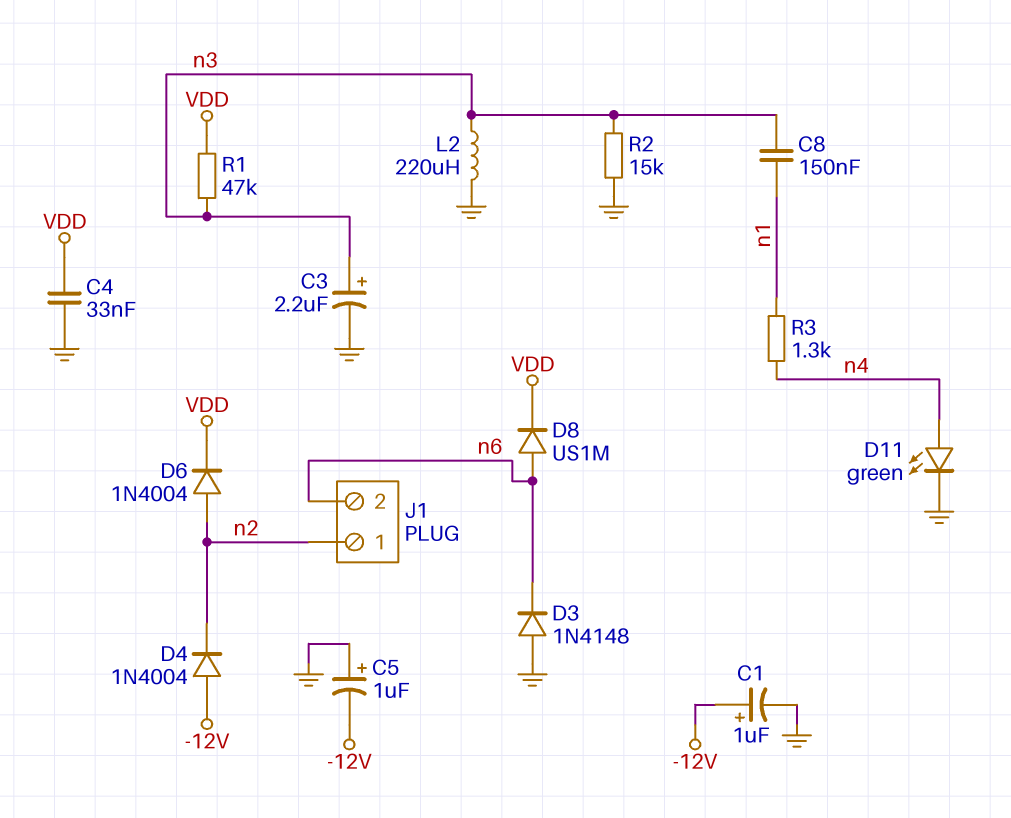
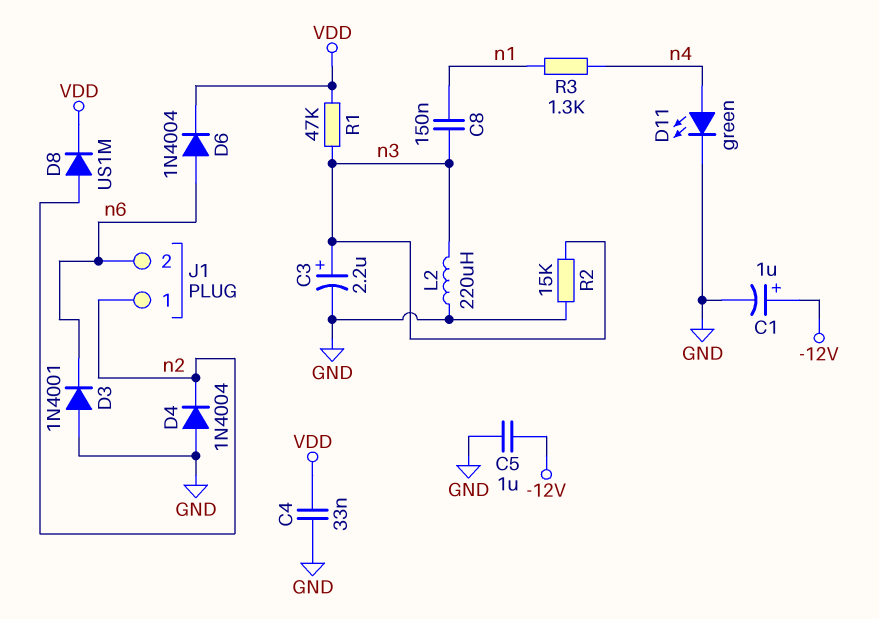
C5: 1uF (plus GND, minus -12V) -> 1uF (-12V, GND)
D3: diode 1N4148 (A GND, K n6) -> diode 1N4001 (A GND, K n6)
D4: diode 1N4004 (A -12V, K n2) -> diode 1N4004 (A GND, K n2)
D6: diode 1N4004 (A n2, K VDD) -> diode 1N4004 (A n6, K VDD)
D8: diode US1M (A n6, K VDD) -> diode US1M (A n2, K VDD)

